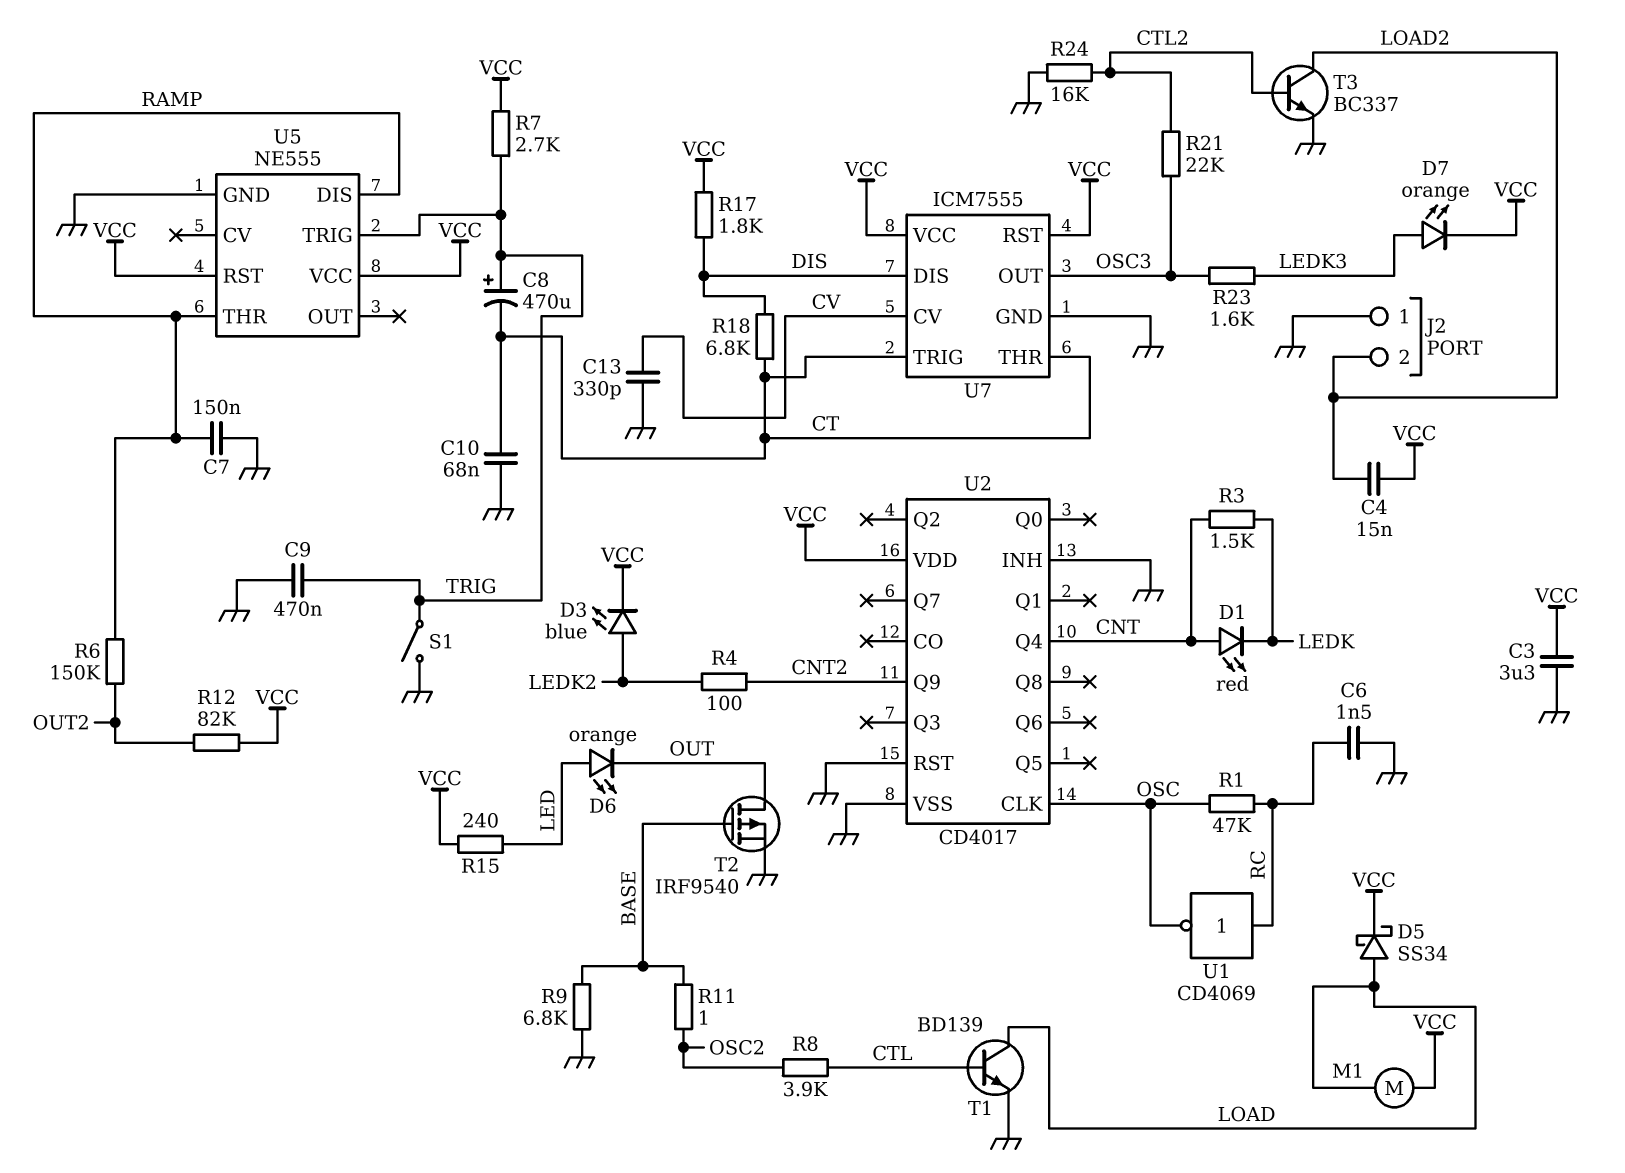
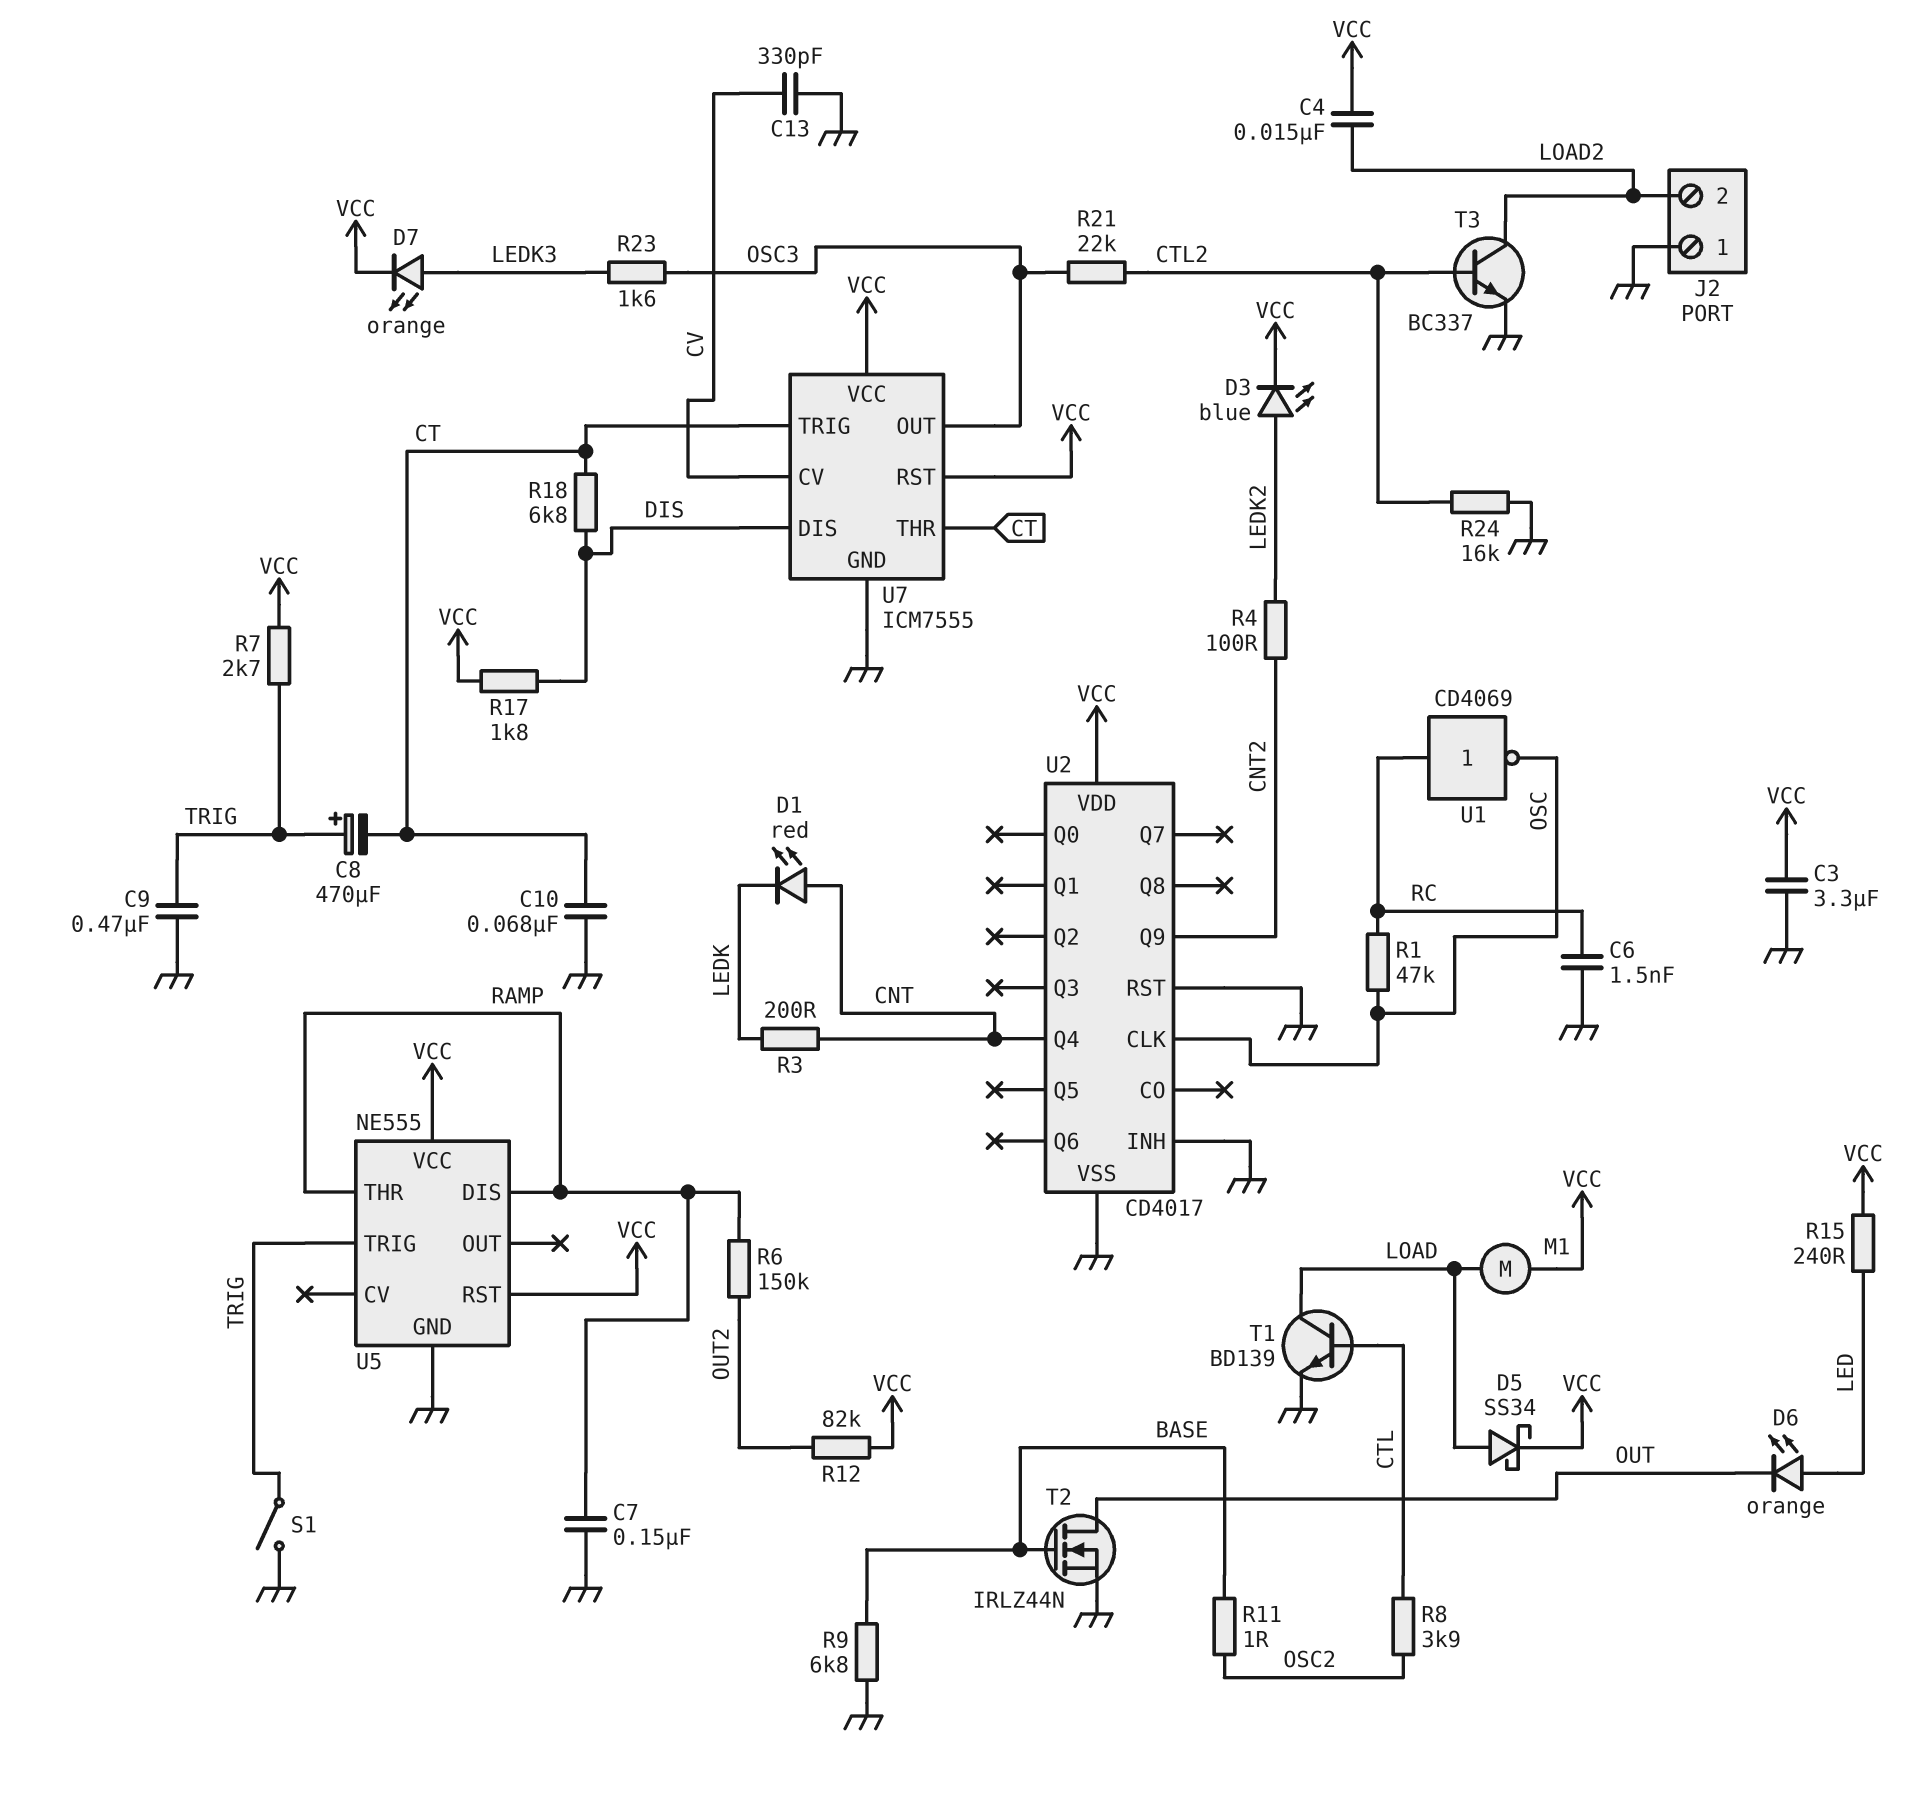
R3: 1.5k (CNT, LEDK) -> 200 (CNT, LEDK)
T2: PMOS IRF9540 (G BASE, D OUT, S GND) -> NMOS IRLZ44N (G BASE, D OUT, S GND)

